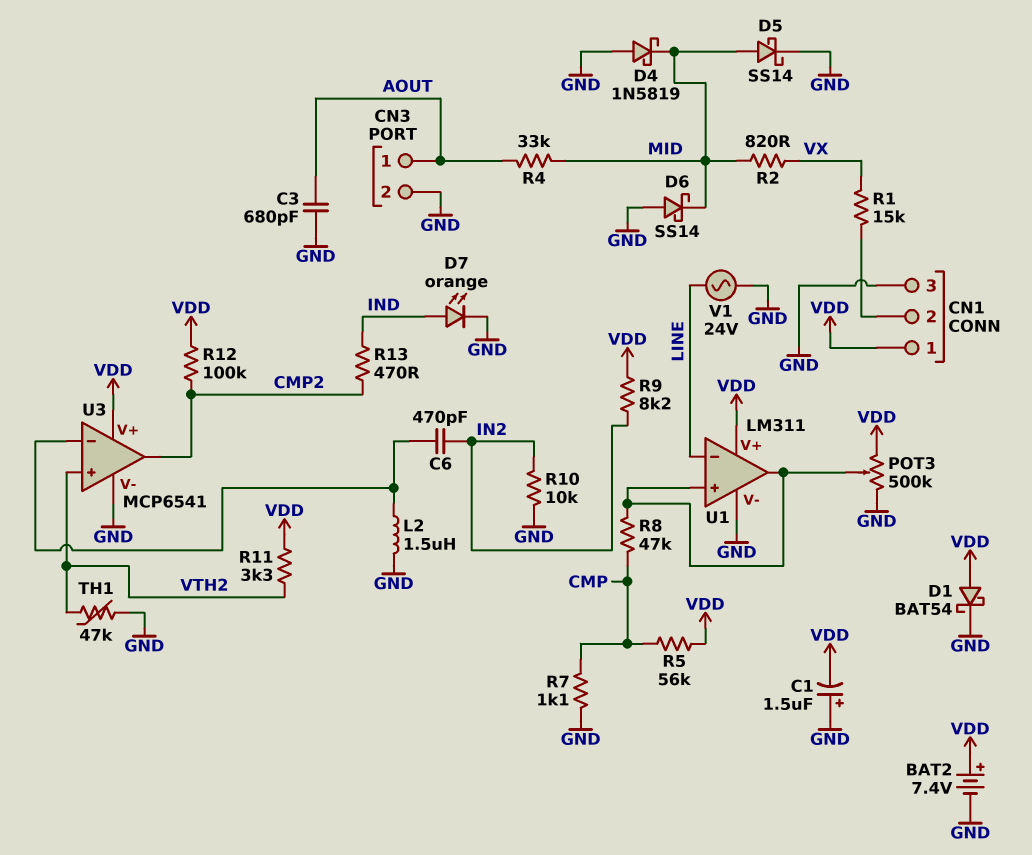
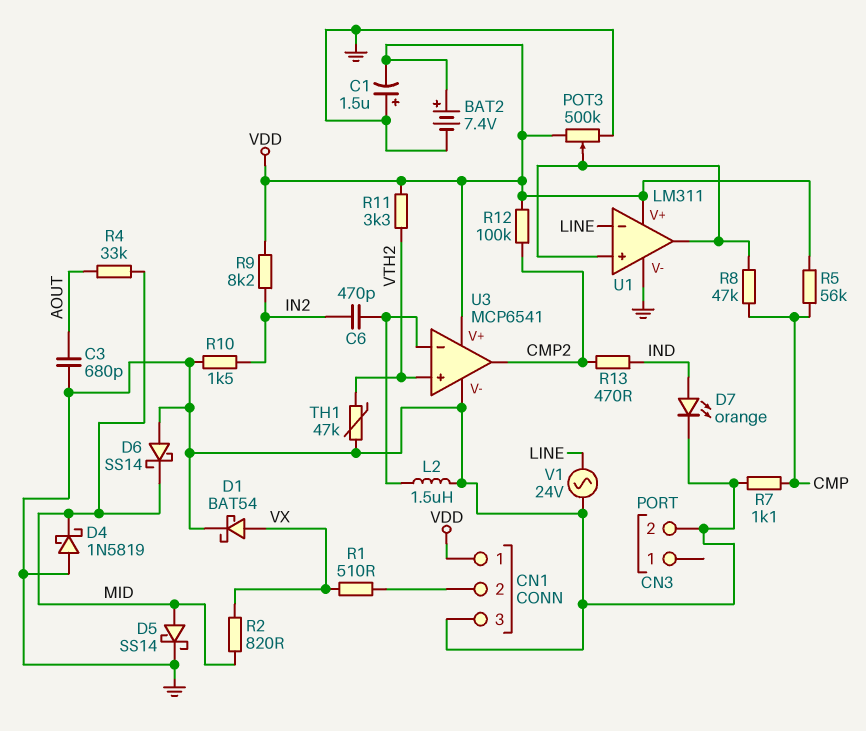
CN3 pin 1: AOUT -> none
D1: schottky BAT54 (A VDD, K GND) -> schottky BAT54 (A VX, K GND)
R1: 15k (CN1/2, VX) -> 510 (CN1/2, VX)
R10: 10k (GND, IN2) -> 1.5k (GND, IN2)

